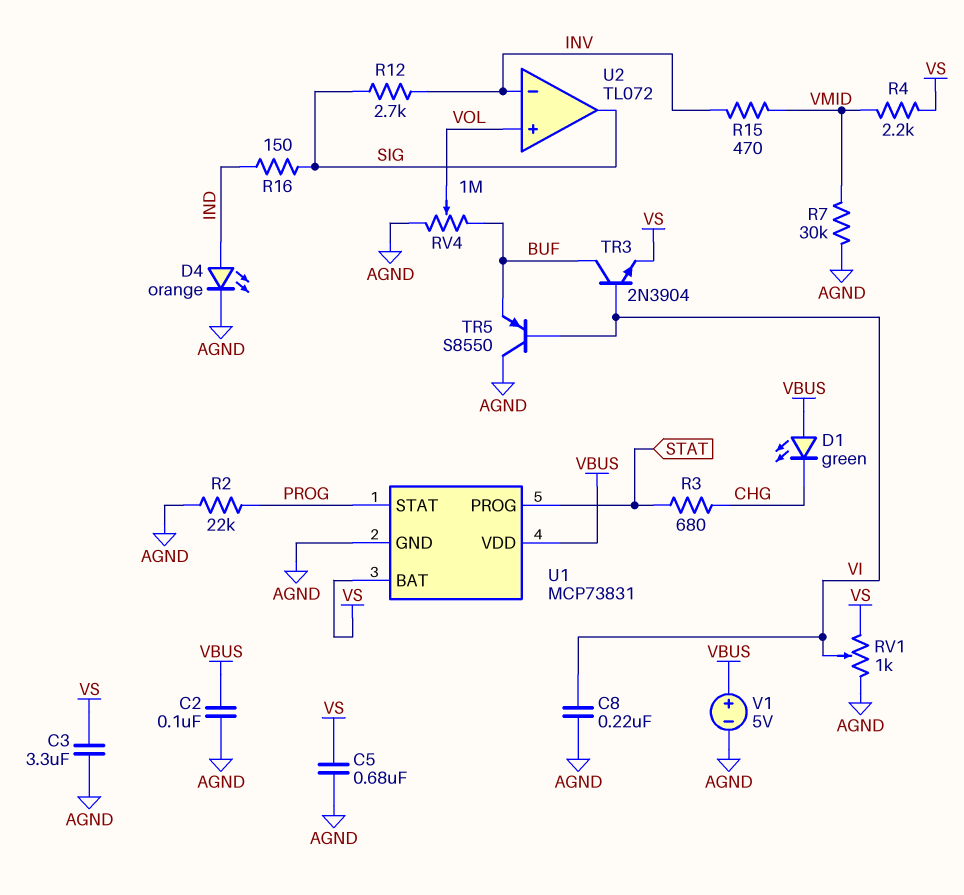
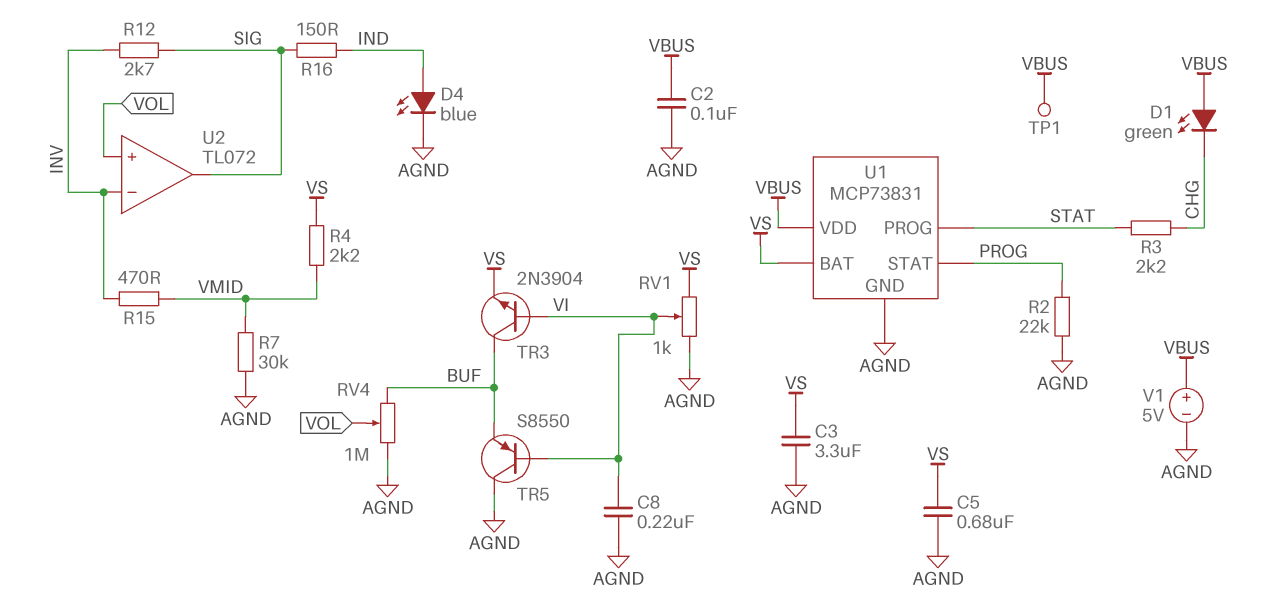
D4: LED orange (A IND, K AGND) -> LED blue (A IND, K AGND)
R3: 680 (CHG, STAT) -> 2.2k (CHG, STAT)
TP1: none -> test point (VBUS)

